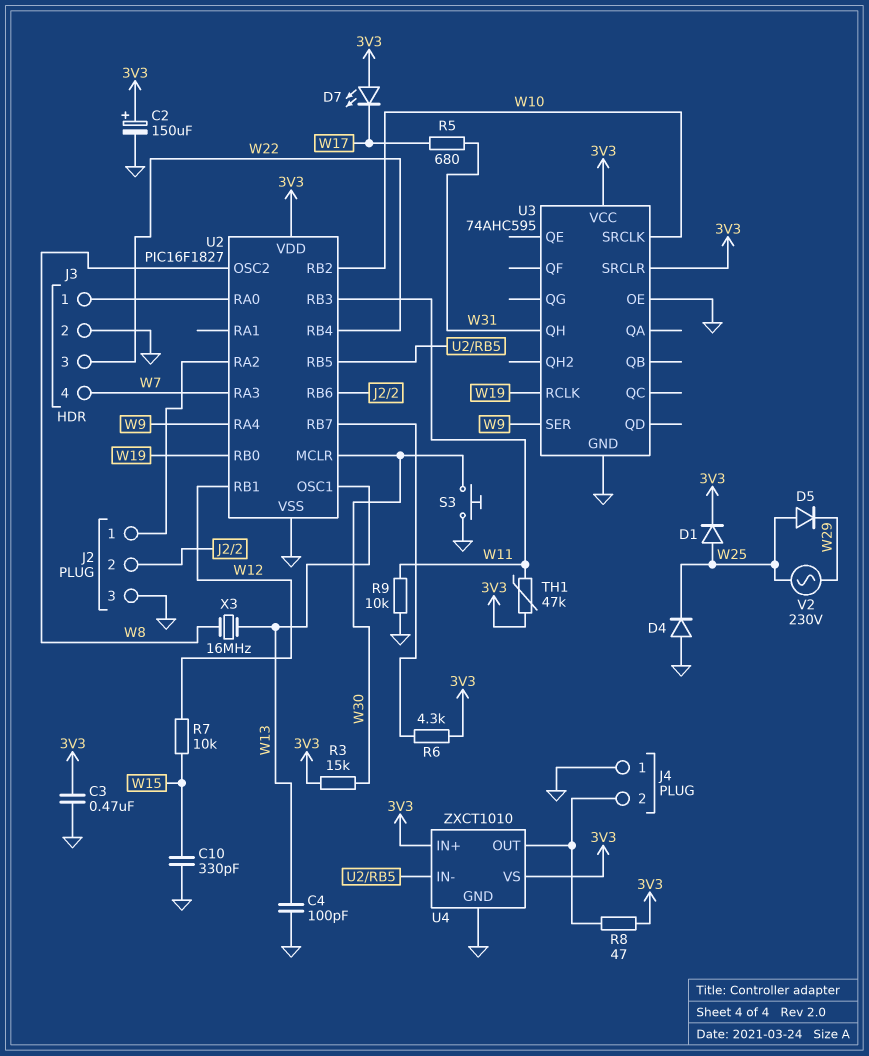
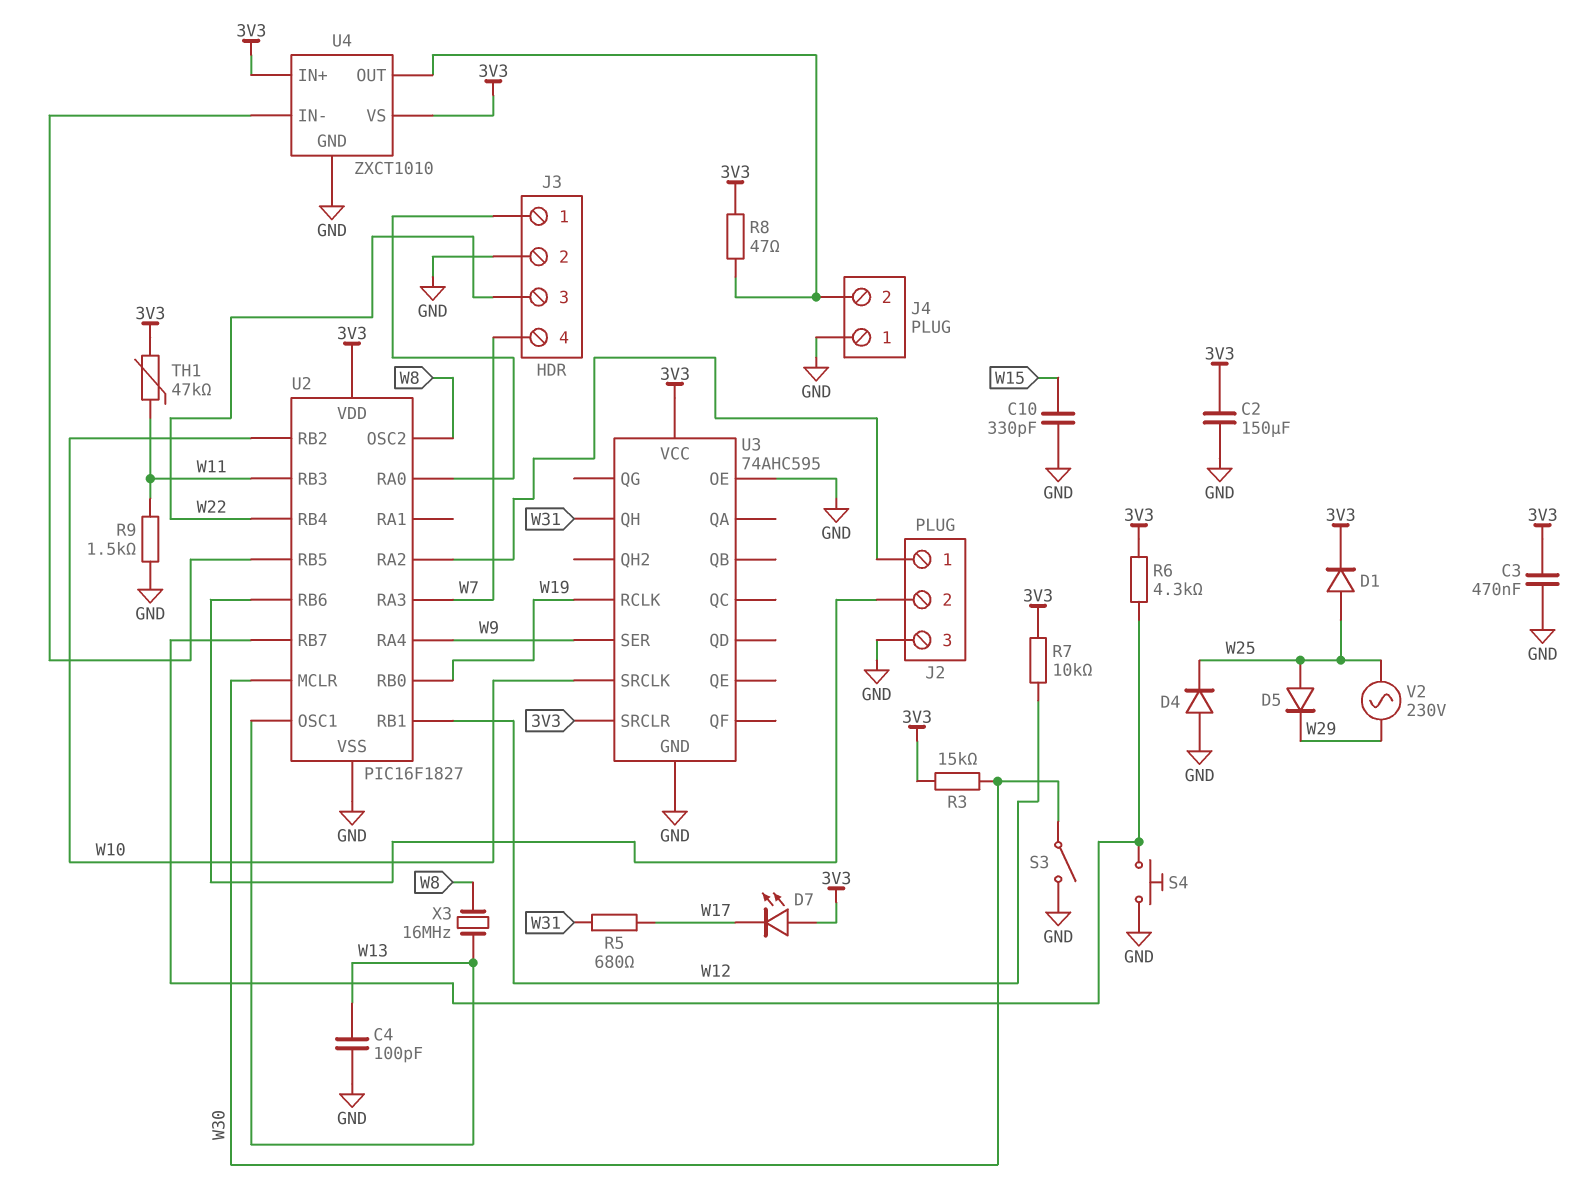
C2: 150uF (plus 3V3, minus GND) -> 150uF (3V3, GND)
R7: 10k (W12, W15) -> 10k (3V3, W12)
R9: 10k (GND, W11) -> 1.5k (GND, W11)
S3: button (GND, W30) -> switch (GND, W30)
S4: none -> button (GND, U2/RB7)

